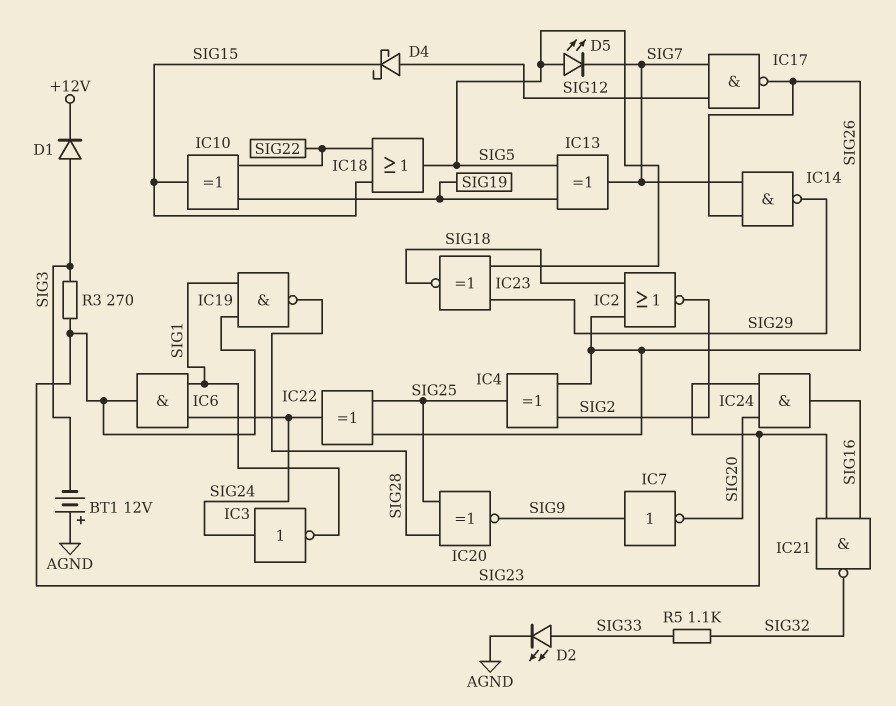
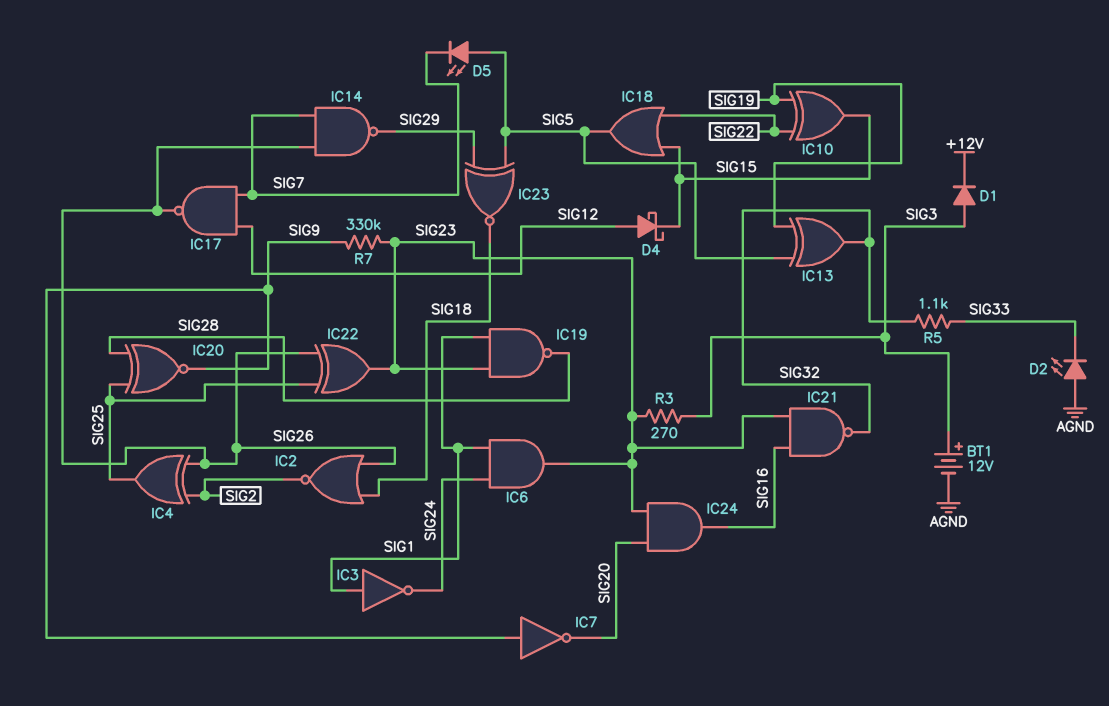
BT1: 12V (plus AGND, minus SIG3) -> 12V (plus SIG3, minus AGND)
D2: LED (A SIG33, K AGND) -> LED (A AGND, K SIG33)
IC3: NOT (in SIG24, out SIG1) -> NOT (in SIG1, out SIG24)
IC13: XOR (in SIG5, in SIG19, out SIG7) -> XOR (in SIG5, in SIG19, out SIG32)
IC22: XOR (in SIG25, in SIG26, out SIG24) -> XOR (in SIG25, in SIG26, out SIG23)
R7: none -> 330k (SIG9, SIG23)

